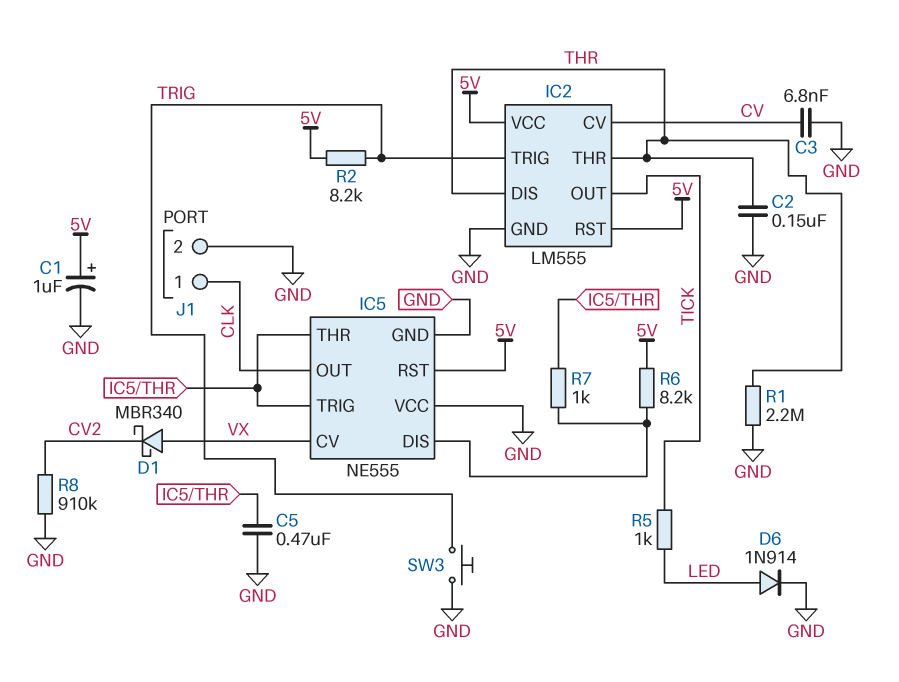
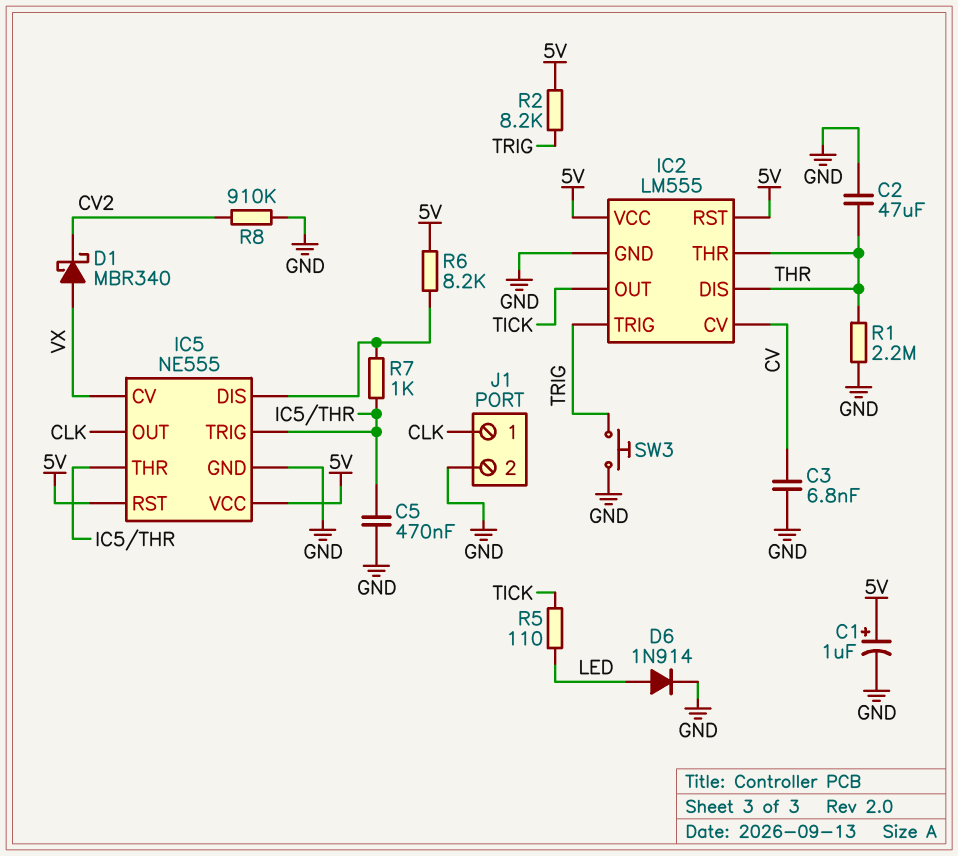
C2: 150nF (GND, THR) -> 47uF (GND, THR)
IC5 pin VCC: GND -> 5V
R5: 1k (LED, TICK) -> 110 (LED, TICK)

